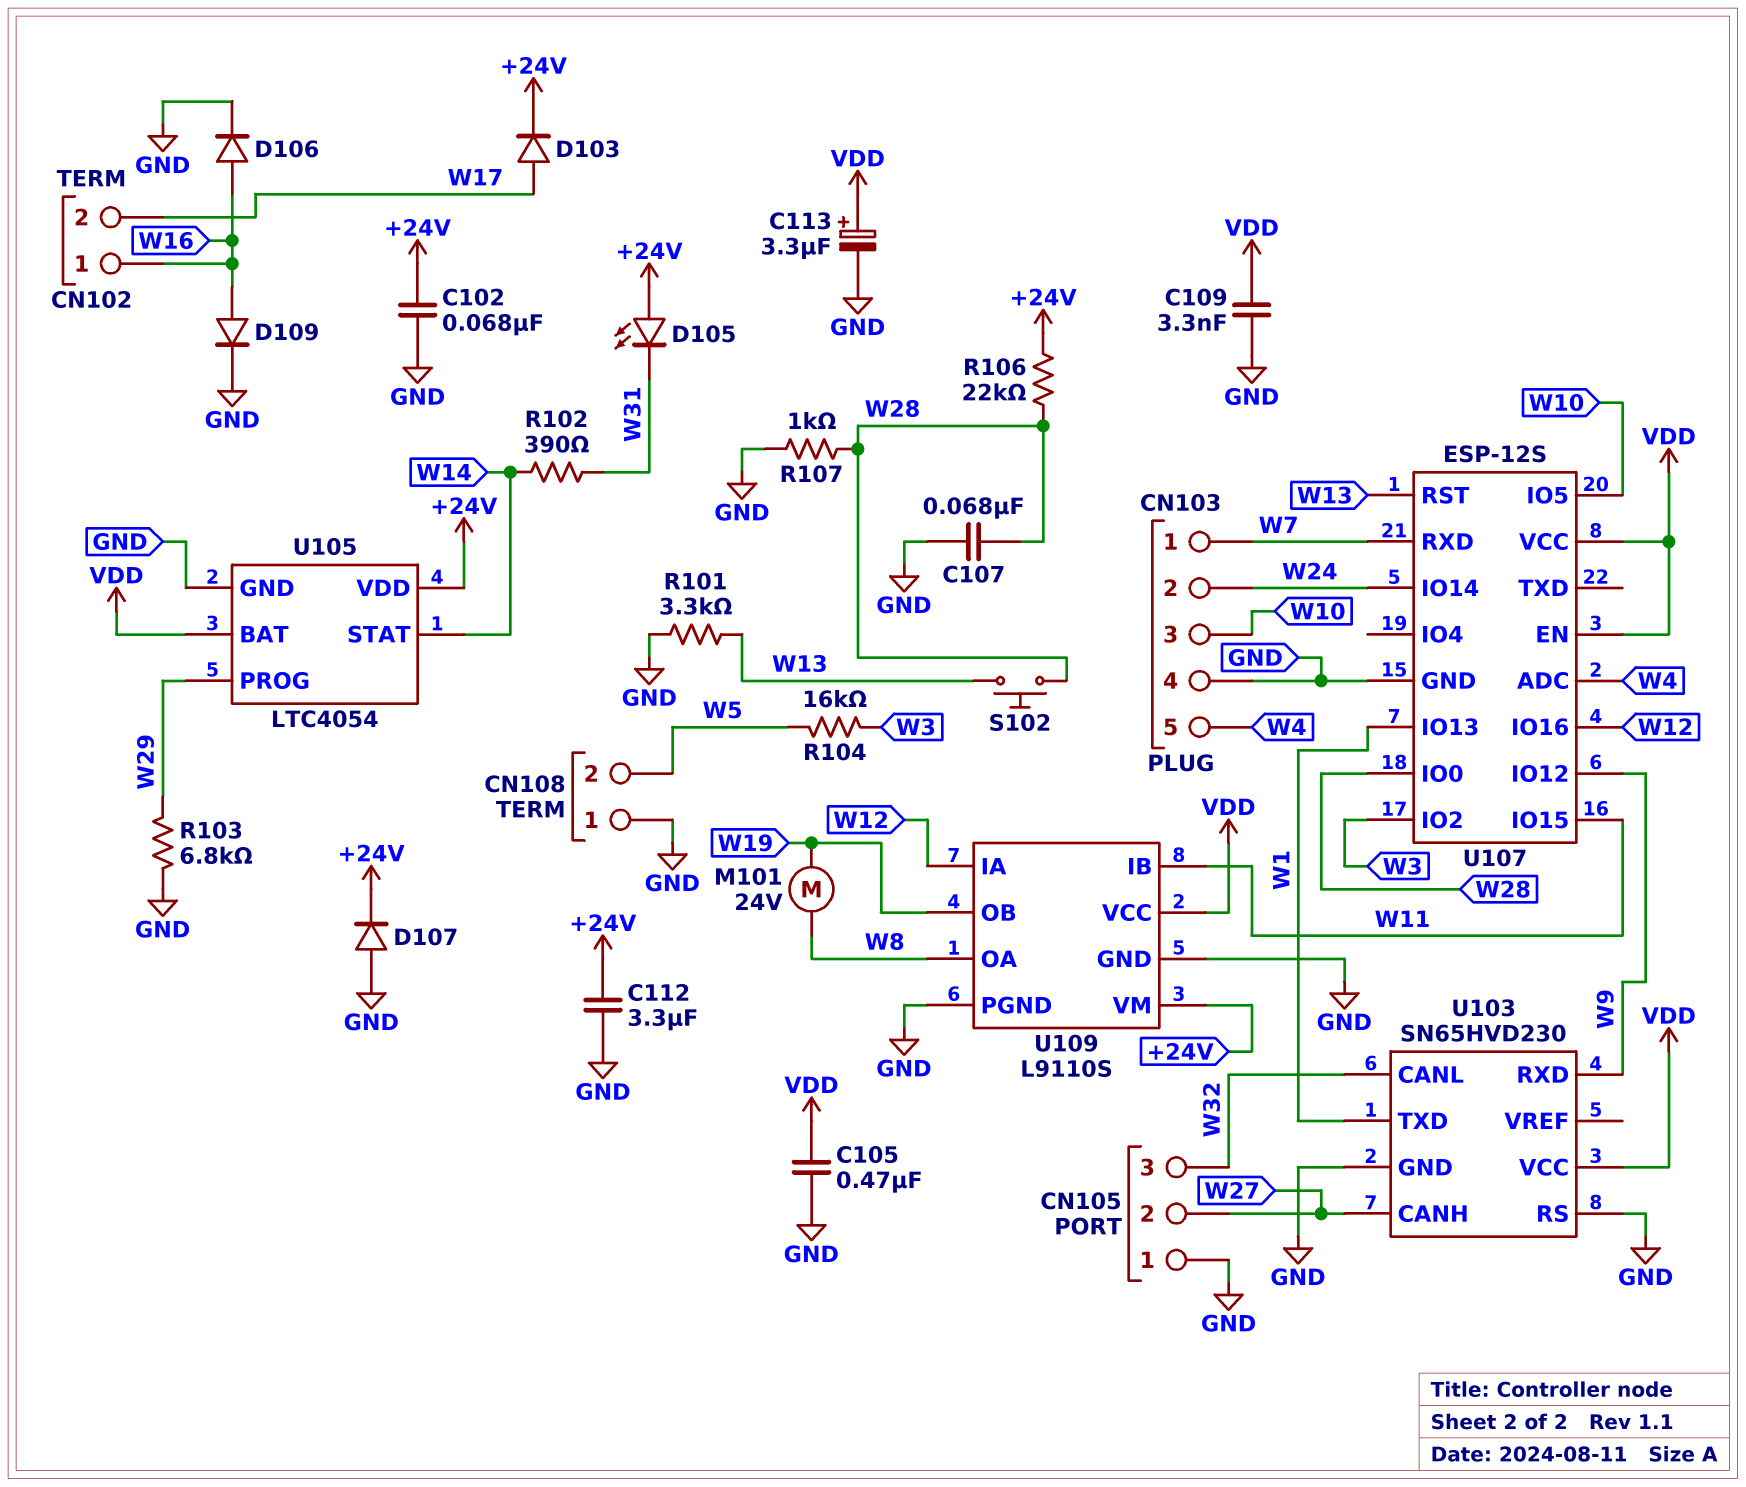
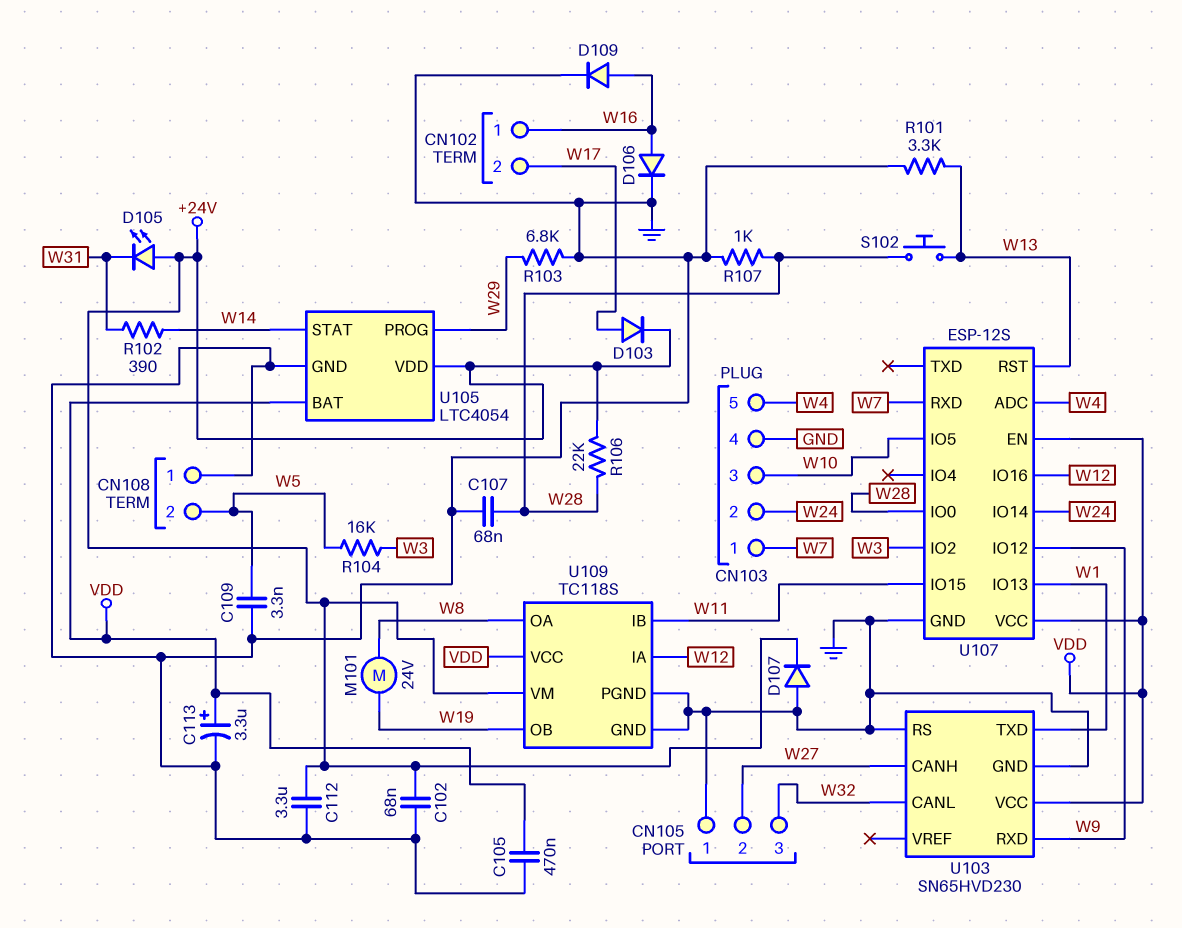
C109: 3.3nF (GND, VDD) -> 3.3nF (GND, W5)
U109: L9110S -> TC118S

